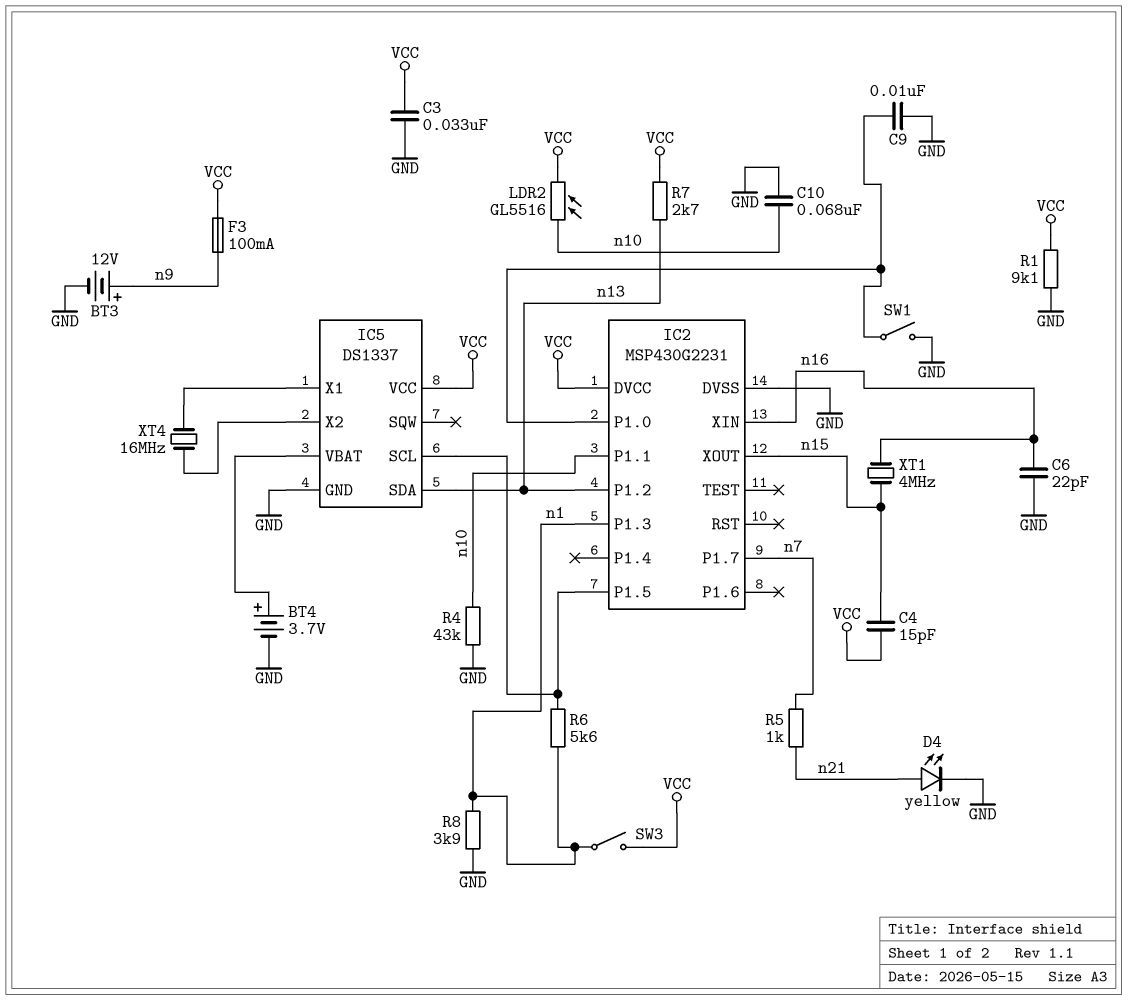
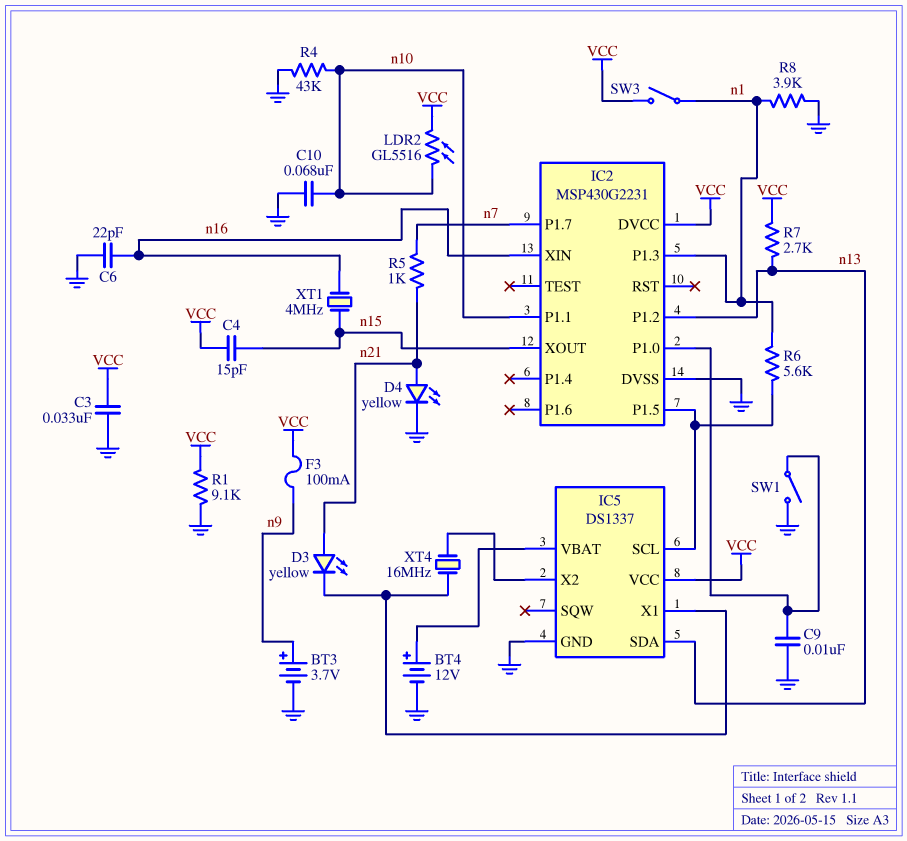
BT3: 12V (plus n9, minus GND) -> 3.7V (plus n9, minus GND)
BT4: 3.7V (plus IC5/VBAT, minus GND) -> 12V (plus IC5/VBAT, minus GND)
D3: none -> LED yellow (A n21, K IC5/X1)

